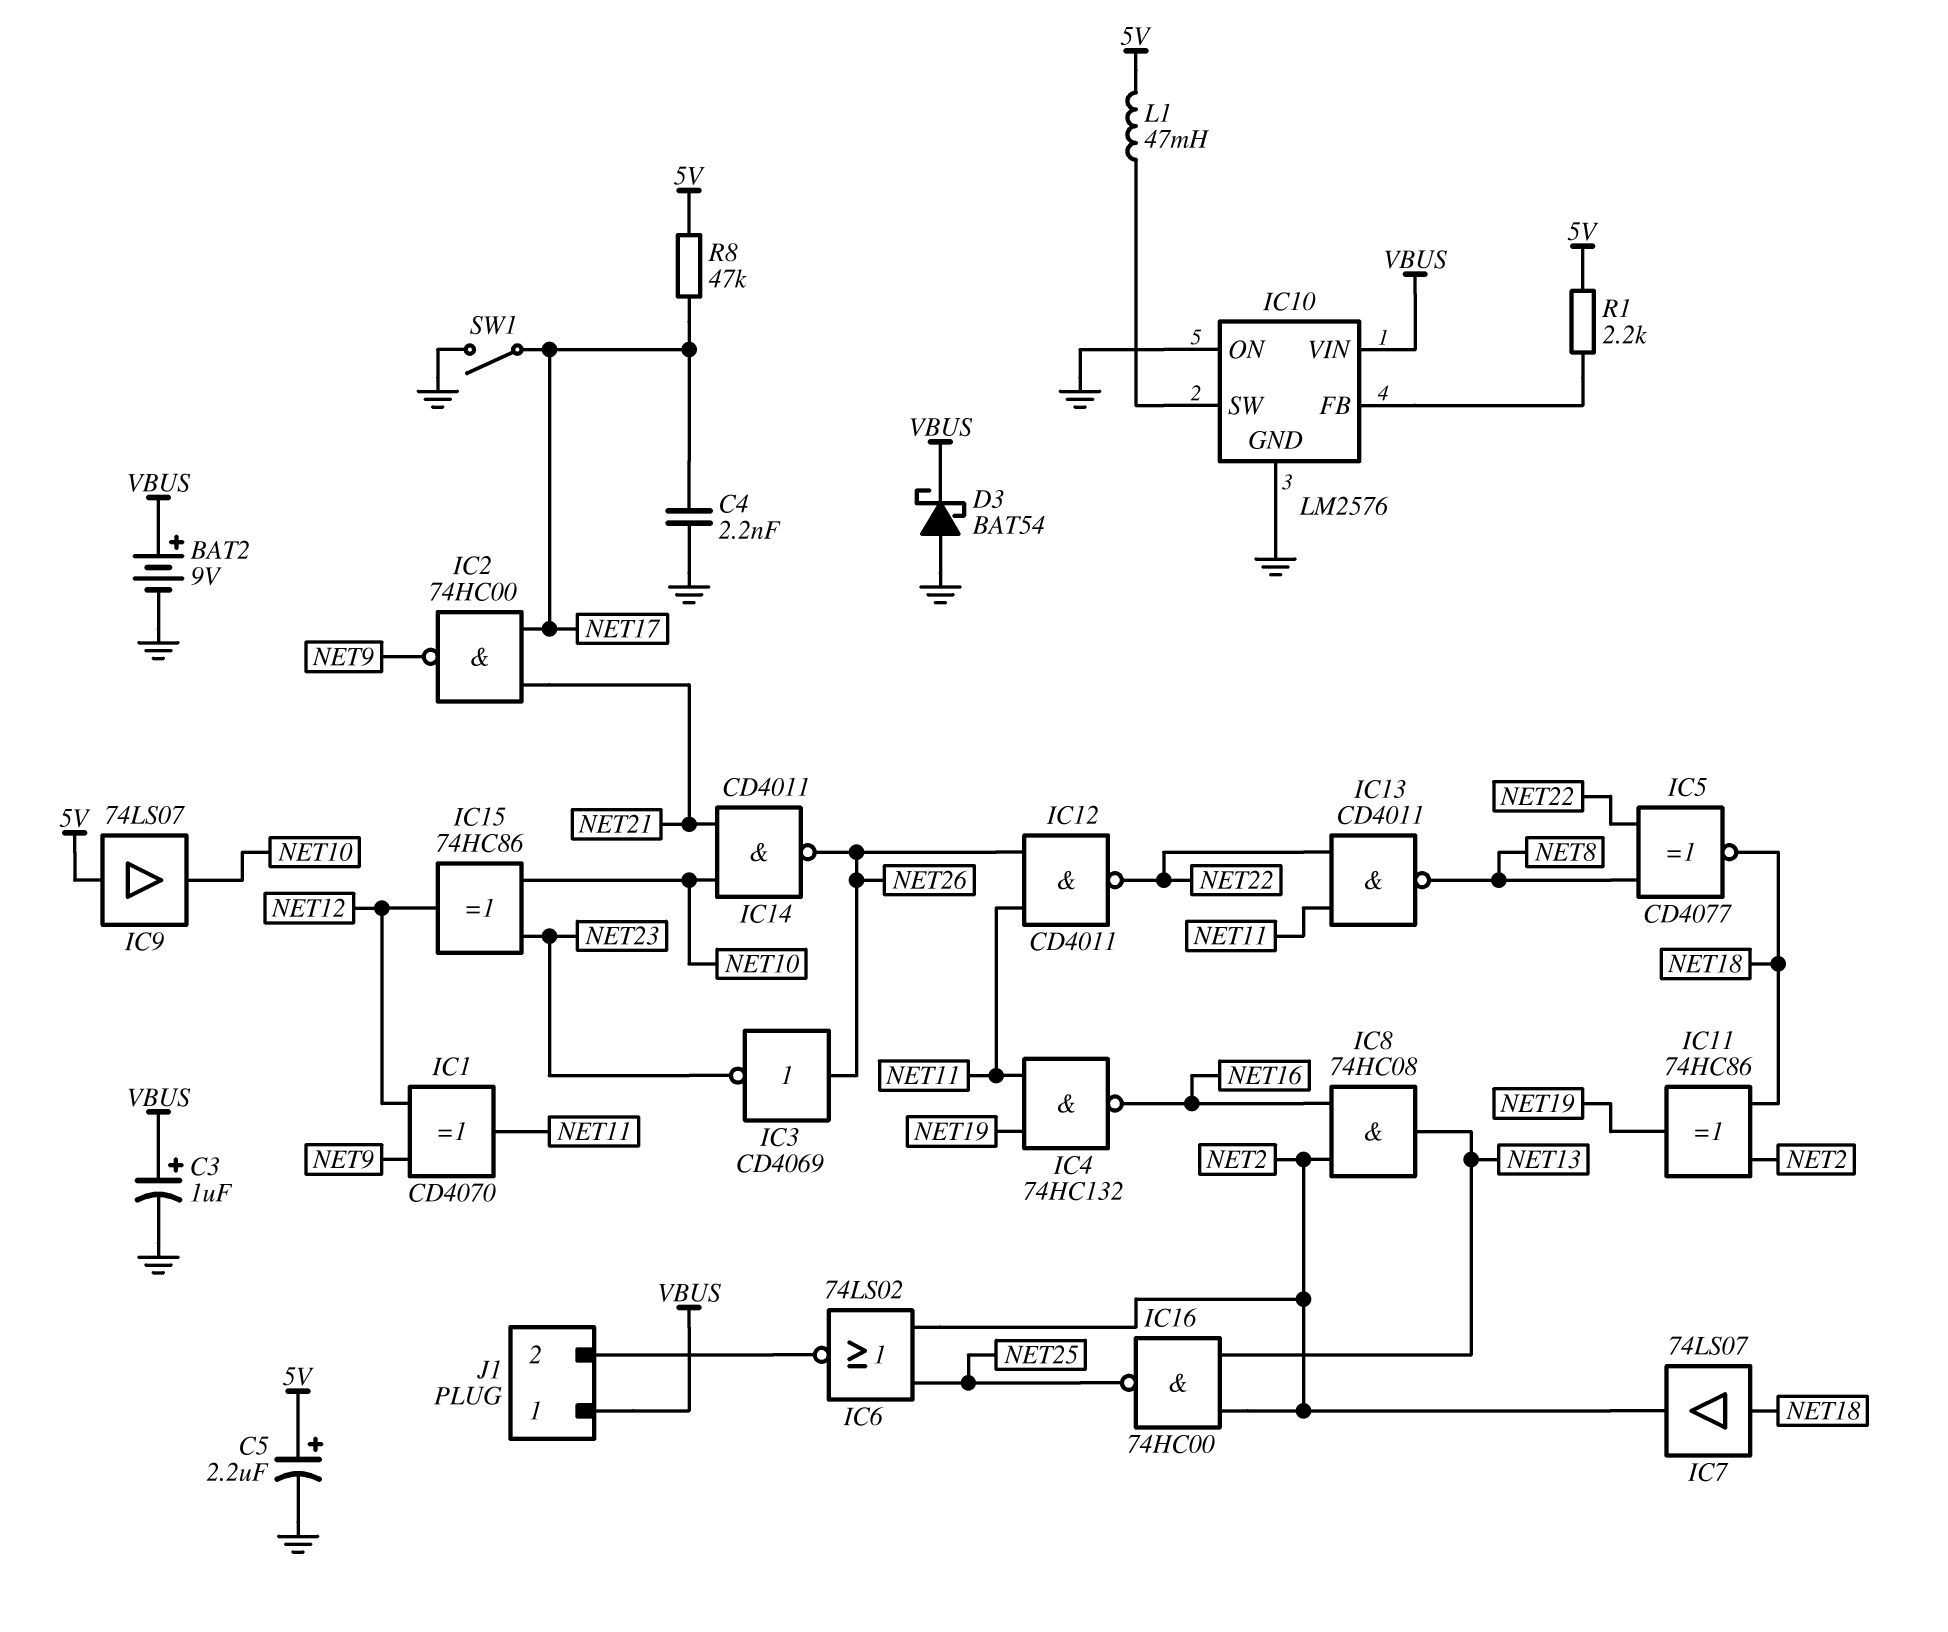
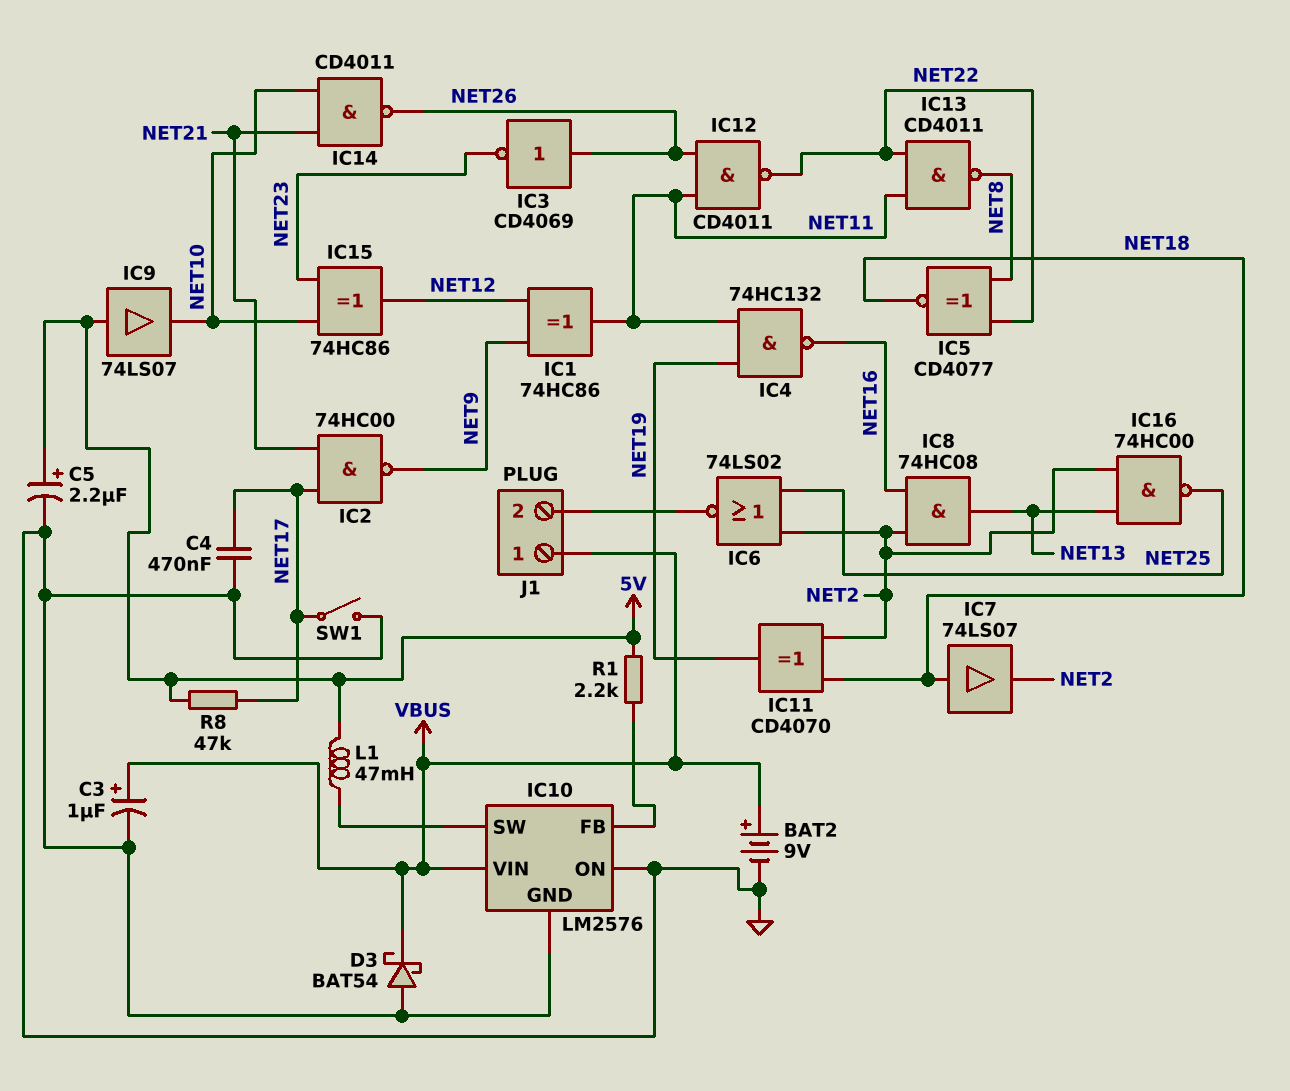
C4: 2.2nF (GND, NET17) -> 470nF (GND, NET17)
IC1: XOR CD4070 (in NET9, in NET12, out NET11) -> XOR 74HC86 (in NET9, in NET12, out NET11)
IC11: XOR 74HC86 (in NET2, in NET18, out NET19) -> XOR CD4070 (in NET2, in NET18, out NET19)

